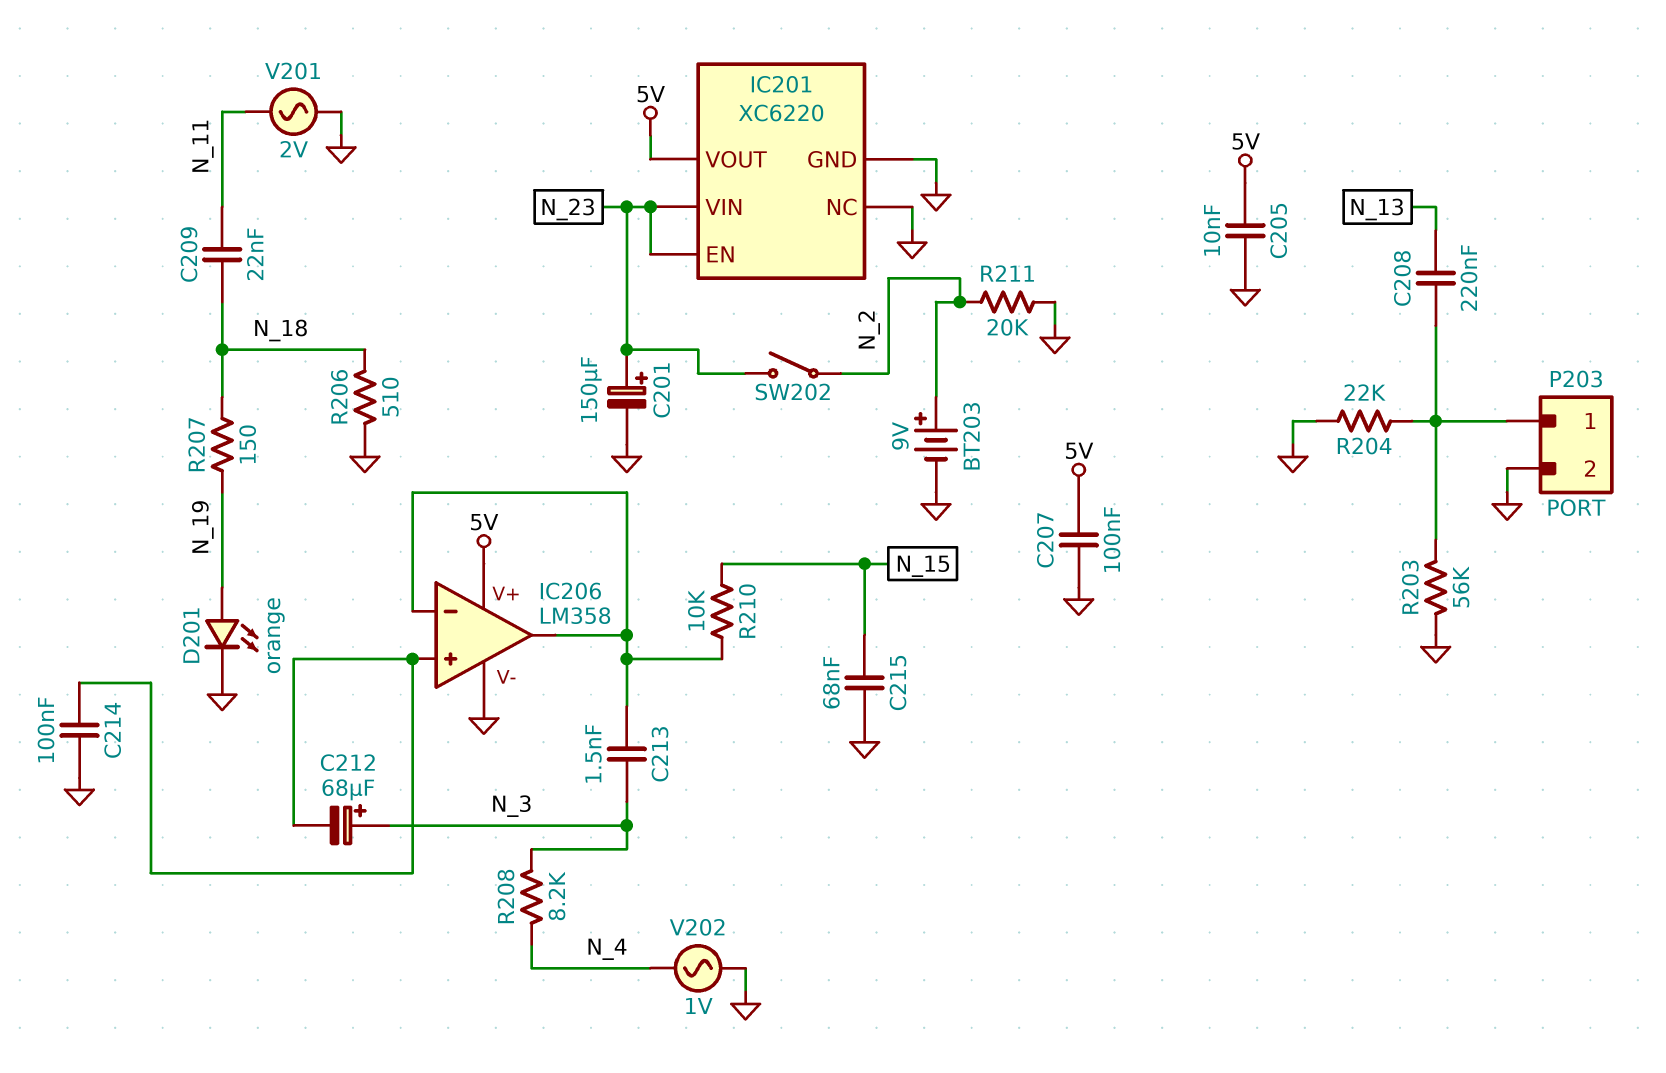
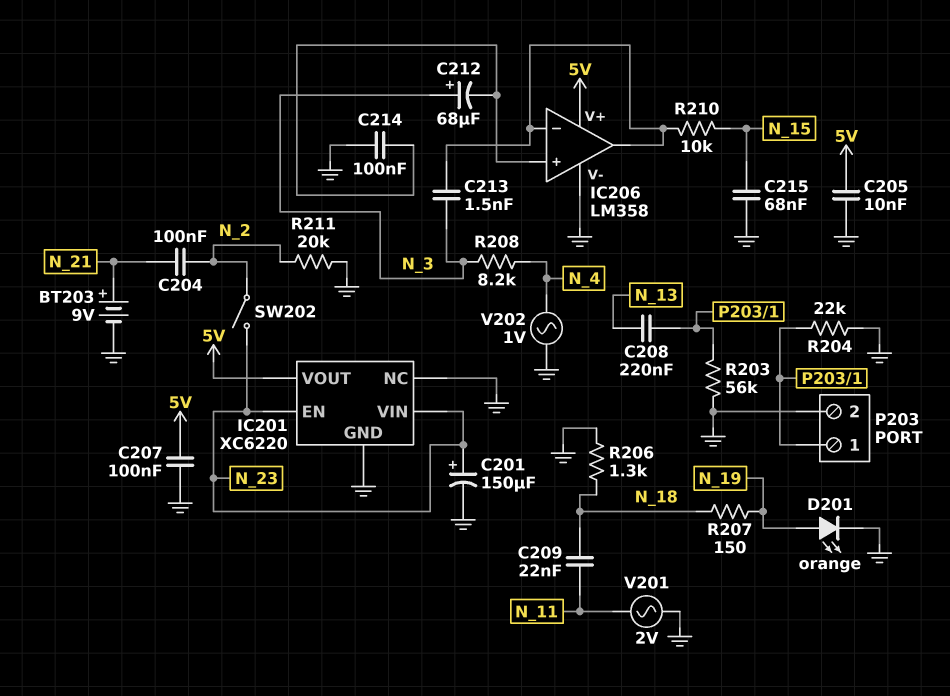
BT203: 9V (plus N_2, minus GND) -> 9V (plus N_21, minus GND)
C204: none -> 100nF (N_2, N_21)
R206: 510 (GND, N_18) -> 1.3k (GND, N_18)

